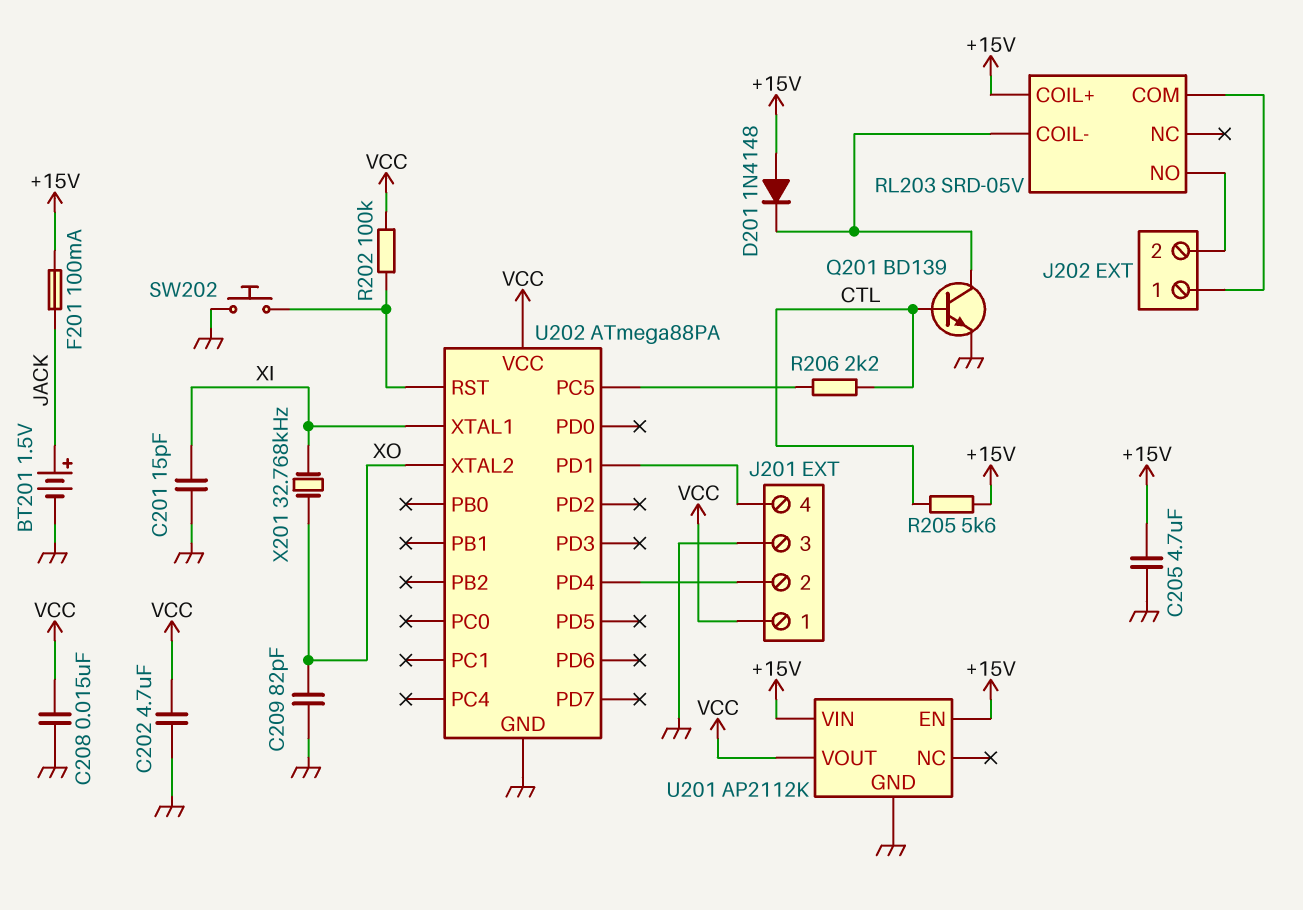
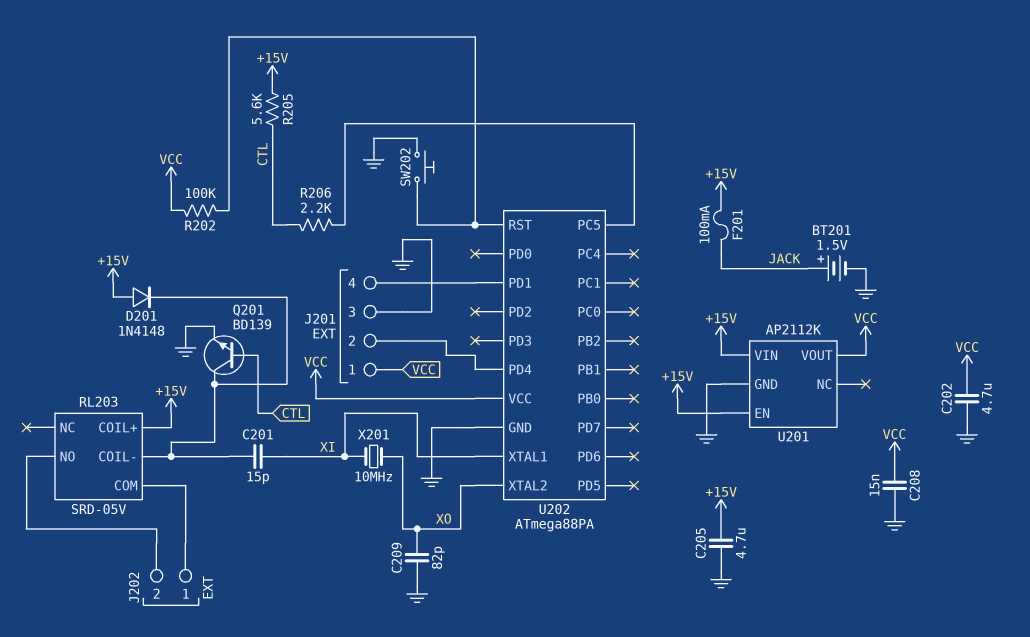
C201: 15pF (GND, XI) -> 15pF (RL203/COIL-, XI)
X201: 32.768kHz (XI, XO) -> 10MHz (XI, XO)

